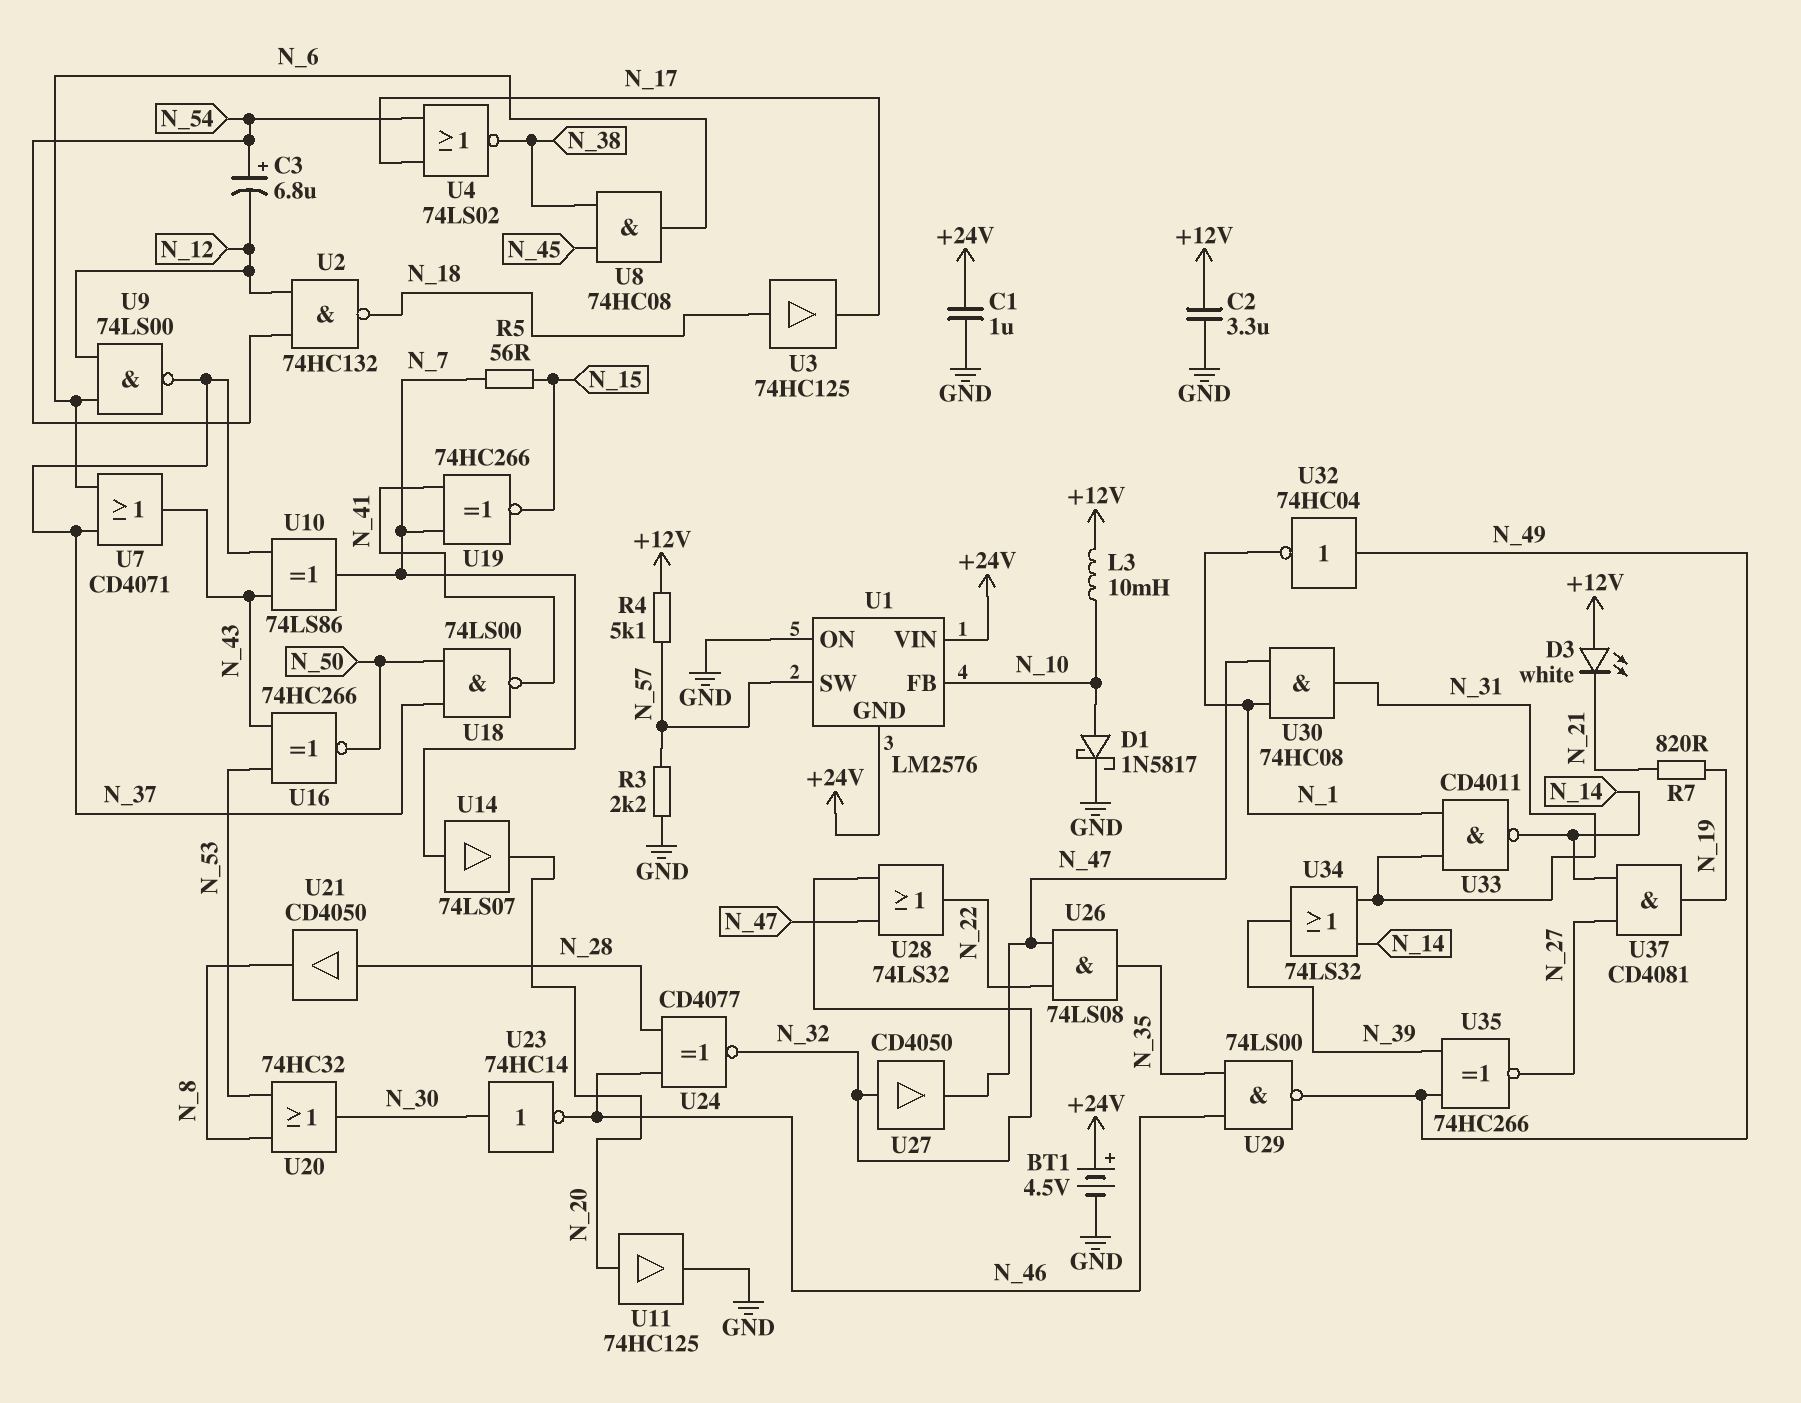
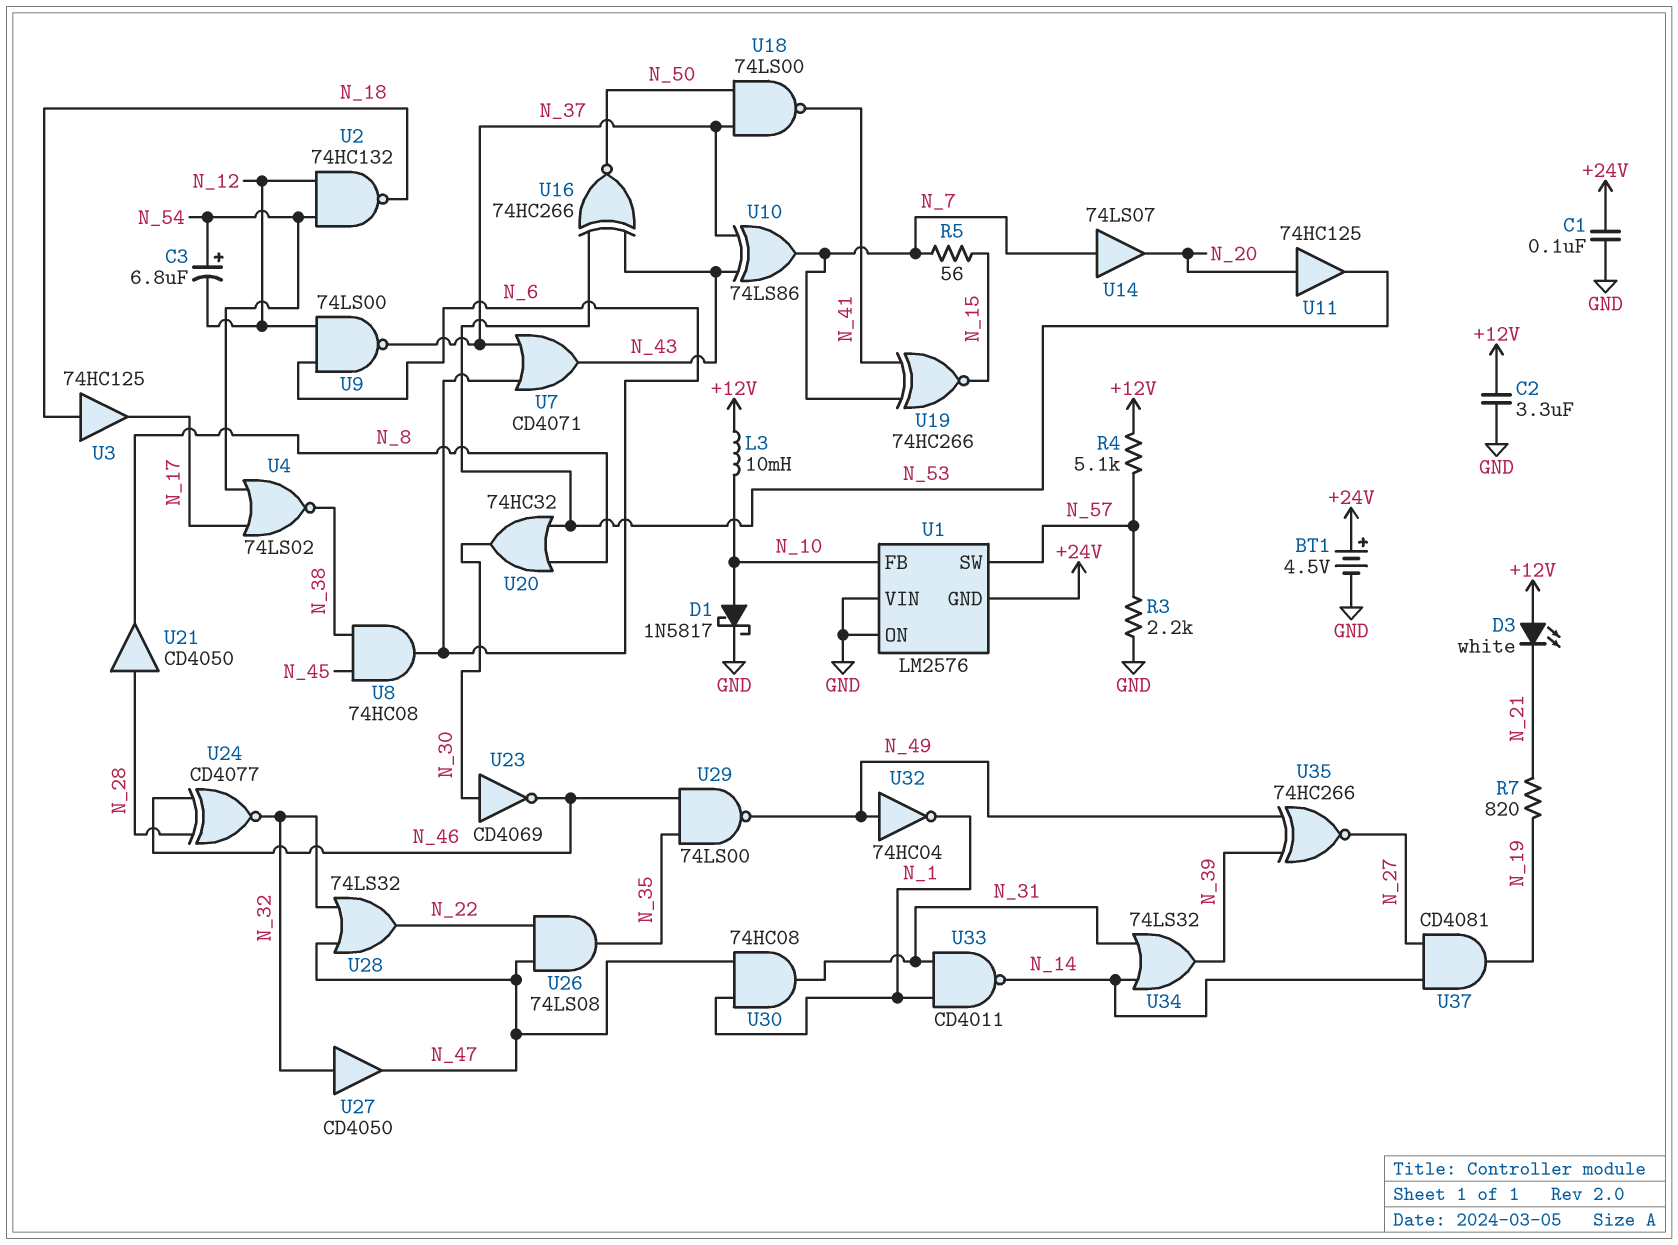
C1: 1uF (+24V, GND) -> 100nF (+24V, GND)
U1 pin VIN: +24V -> GND
U11: buffer 74HC125 (in N_20, out GND) -> buffer 74HC125 (in N_20, out N_53)
U23: NOT 74HC14 (in N_30, out N_46) -> NOT CD4069 (in N_30, out N_46)

